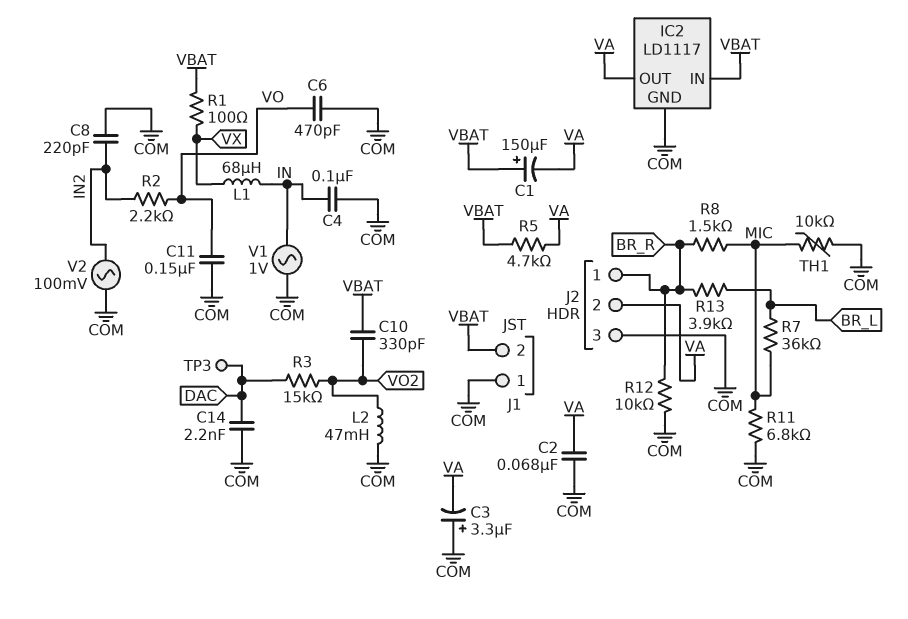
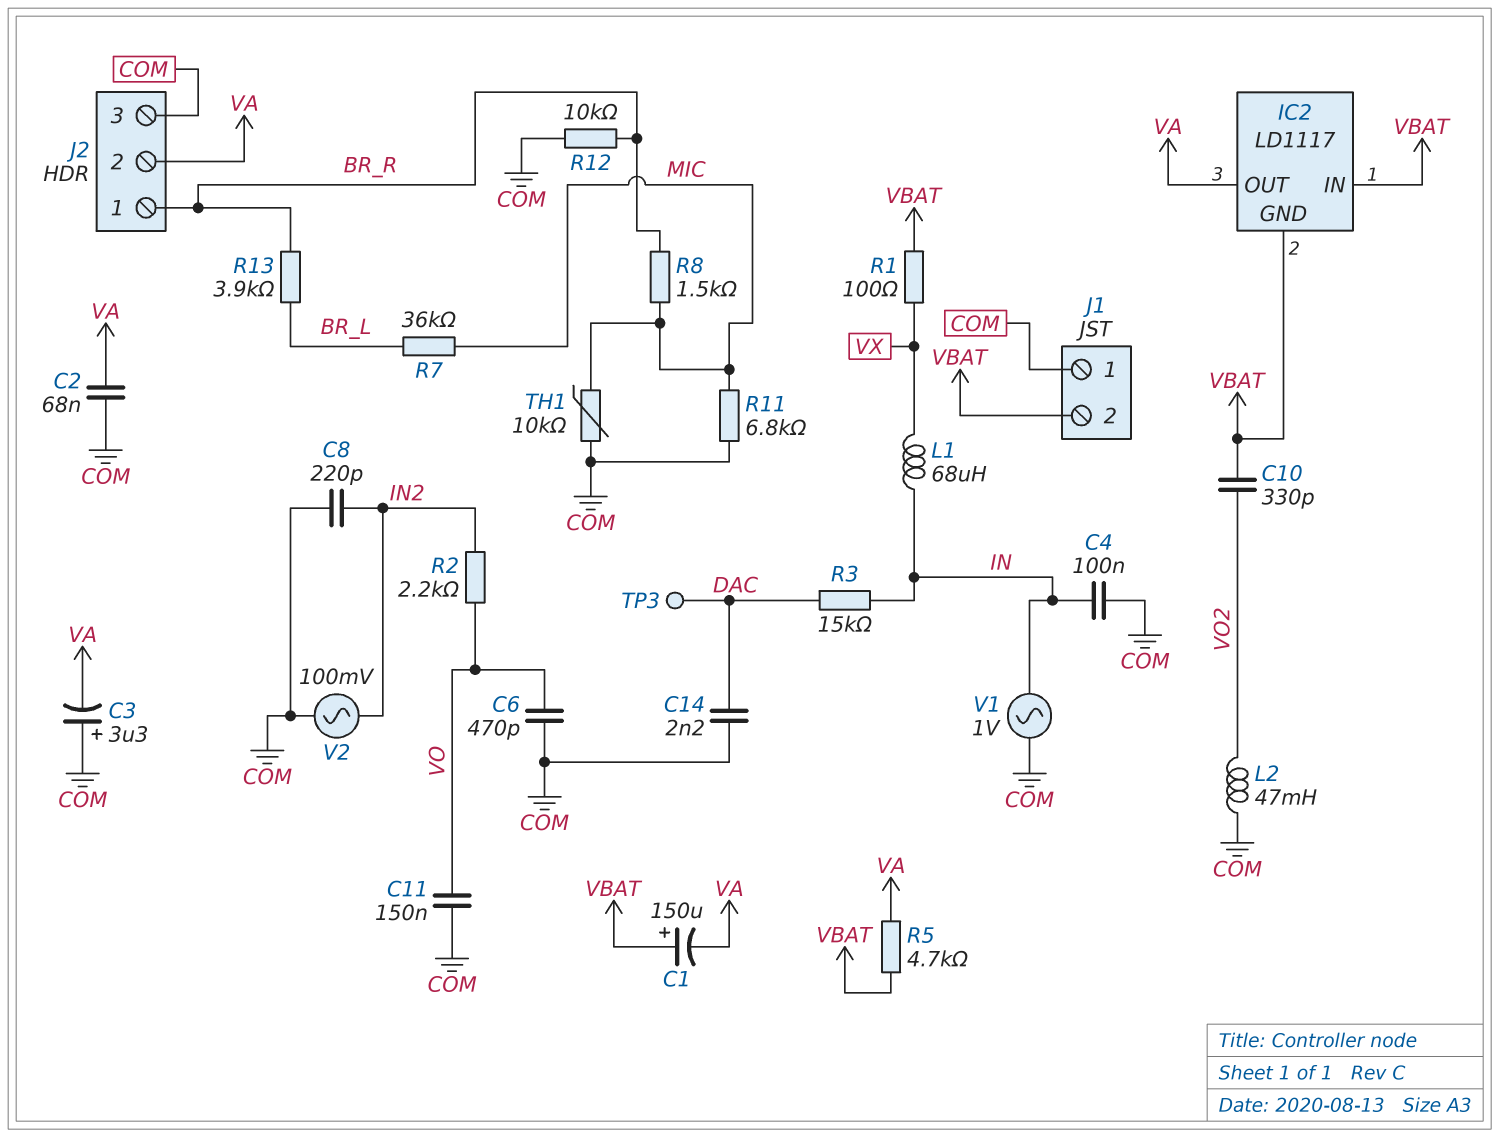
IC2 pin GND: COM -> VBAT
R3: 15k (DAC, VO2) -> 15k (DAC, IN)

